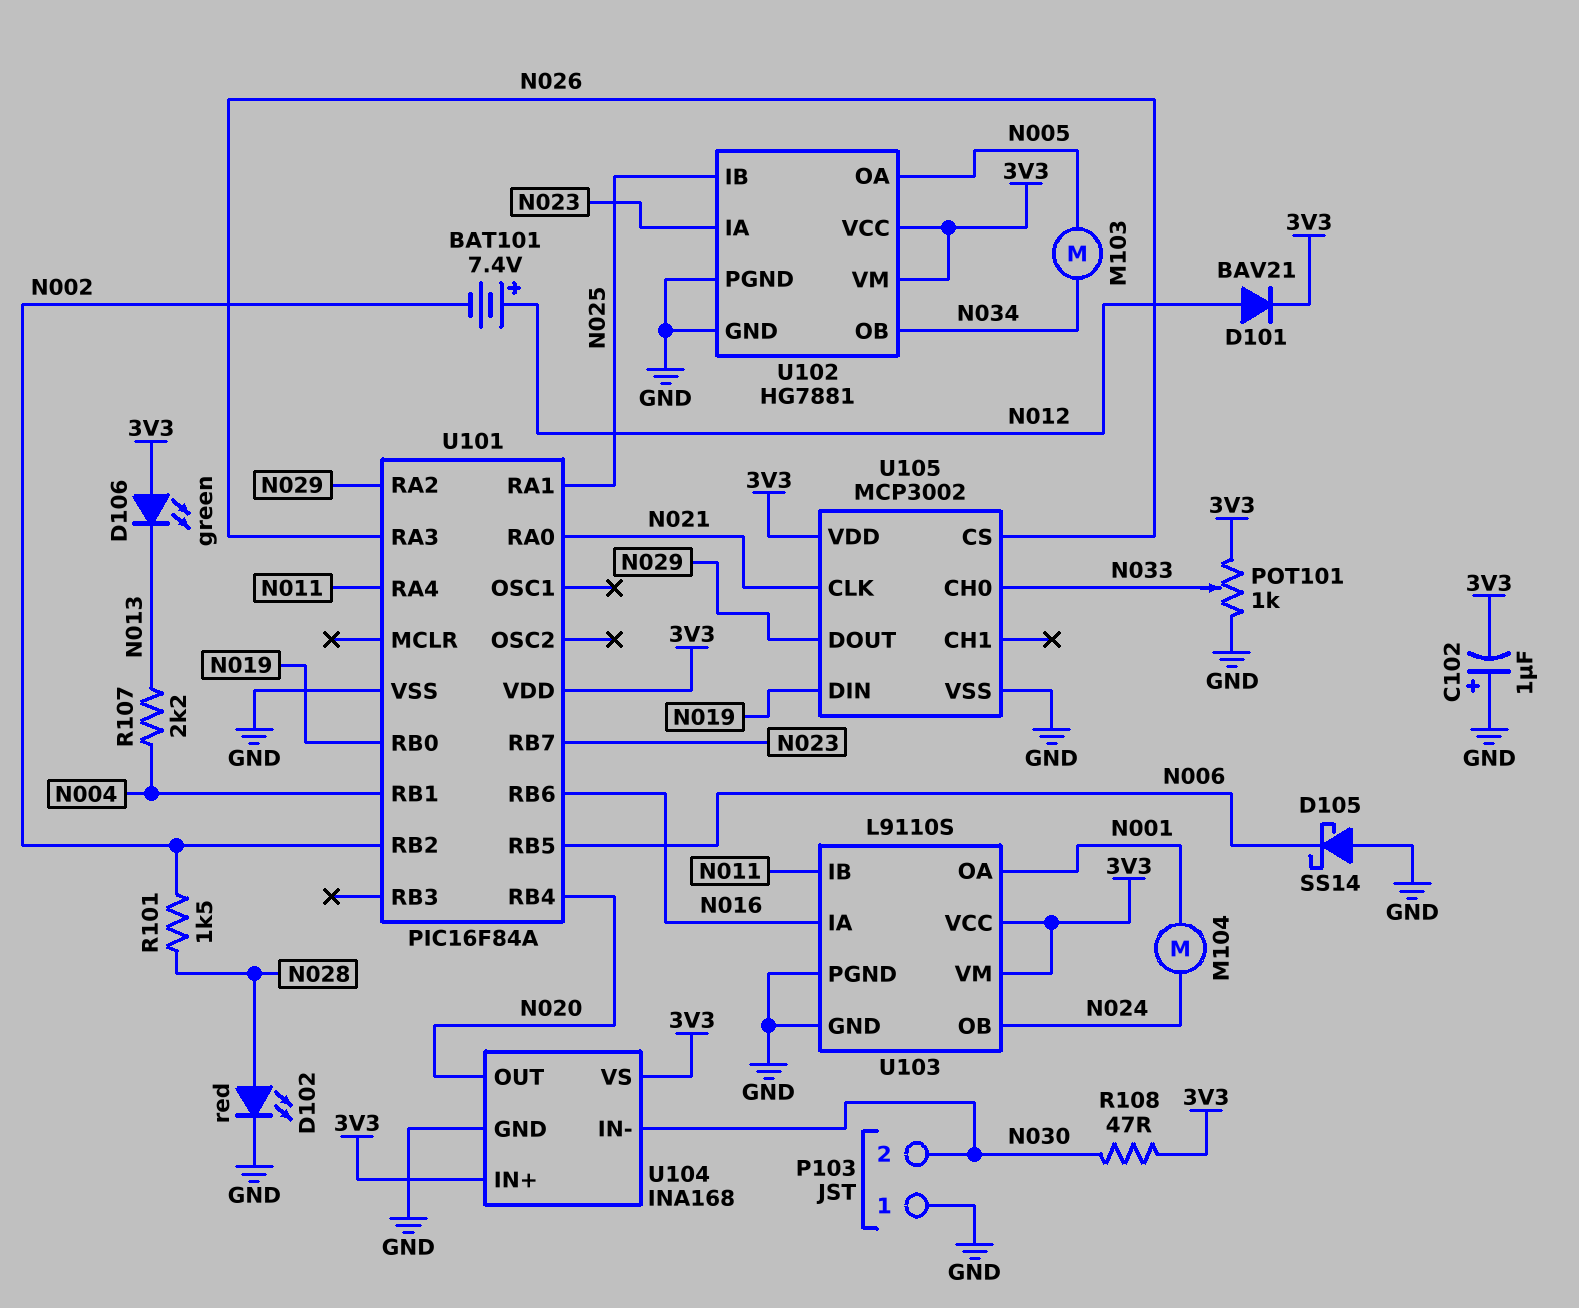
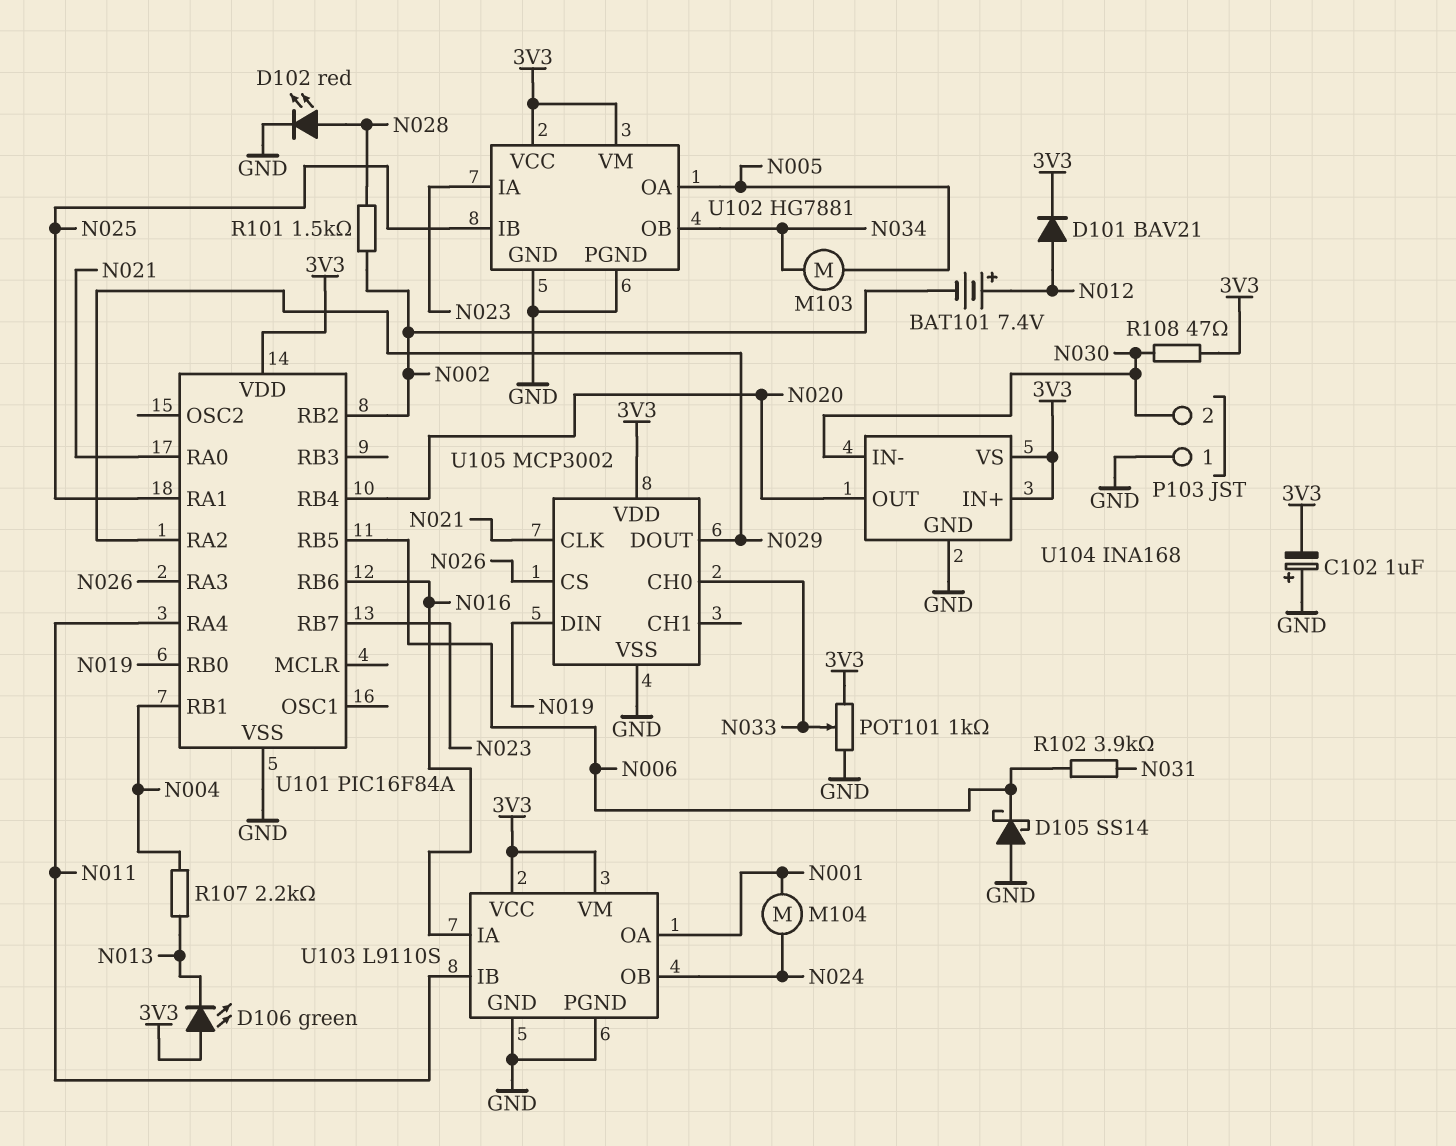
R102: none -> 3.9k (N006, N031)

